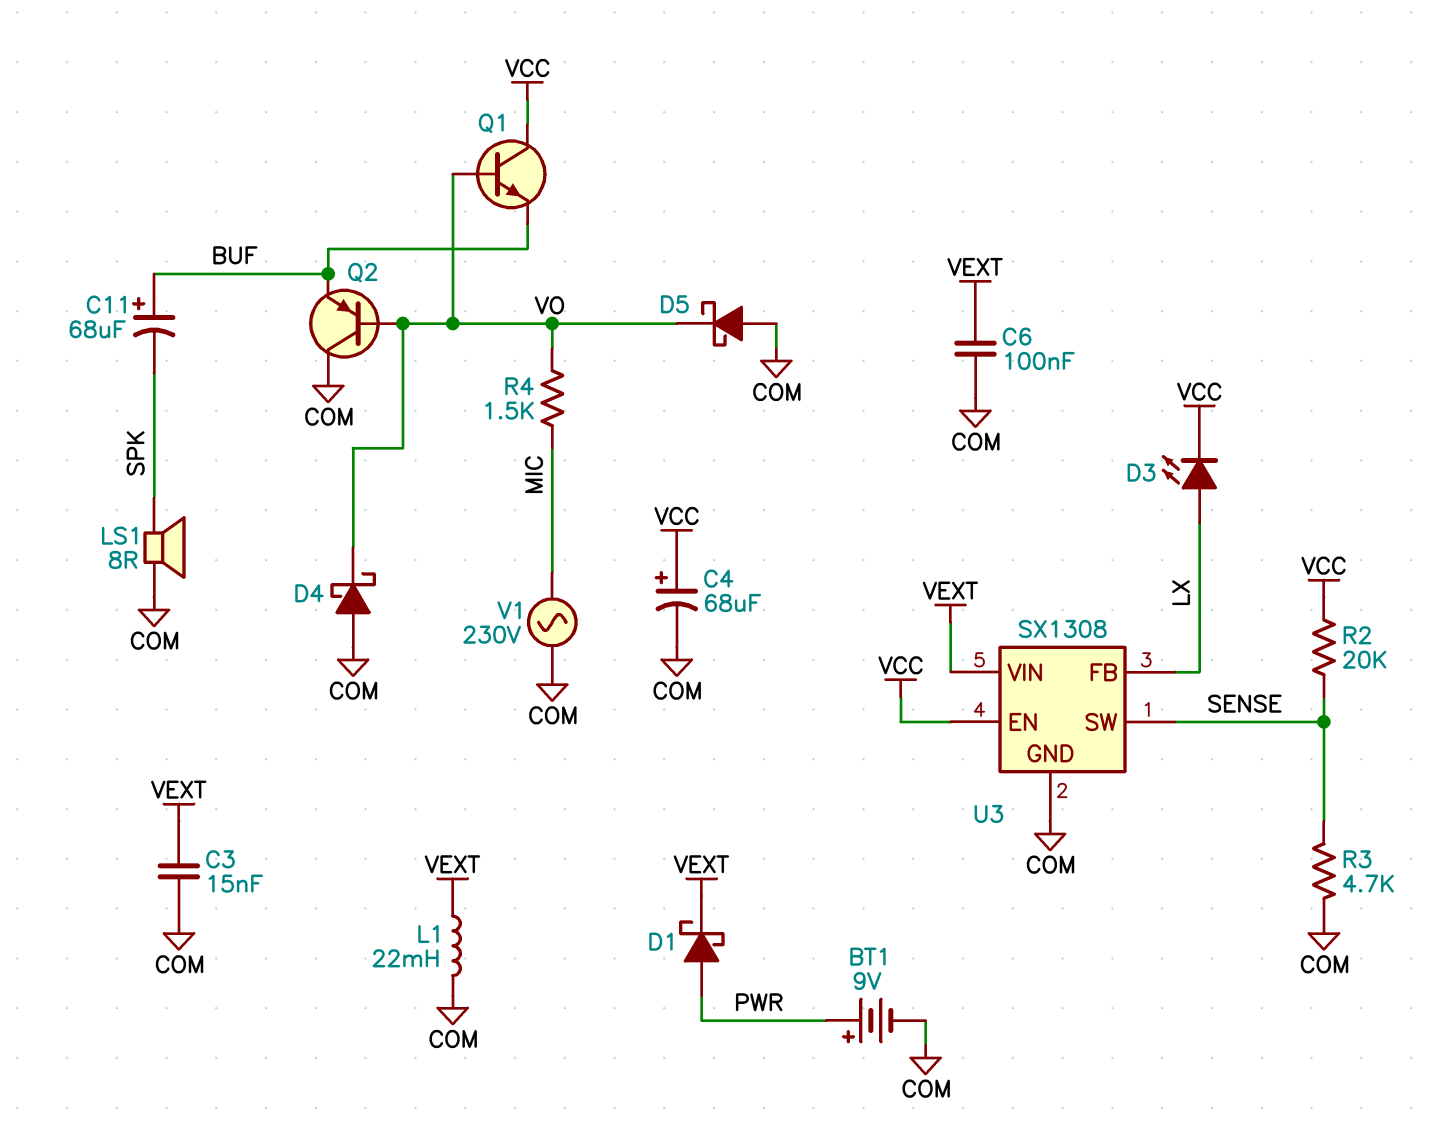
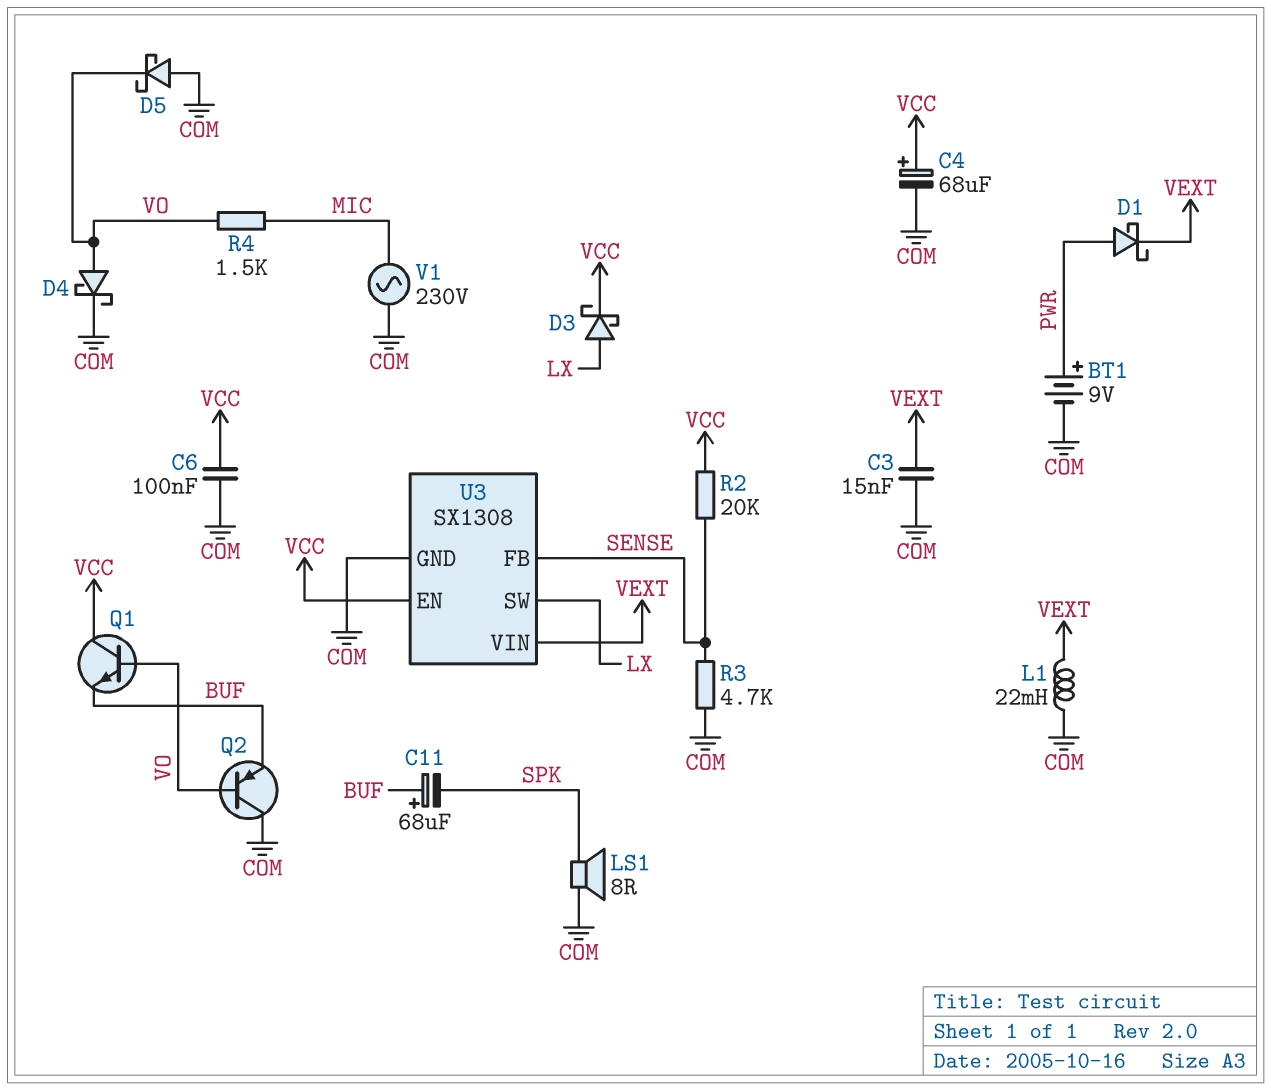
C6: 100nF (COM, VEXT) -> 100nF (COM, VCC)
D3: LED (A LX, K VCC) -> schottky (A LX, K VCC)
D4: schottky (A COM, K VO) -> schottky (A VO, K COM)
U3 pin FB: LX -> SENSE
U3 pin SW: SENSE -> LX

